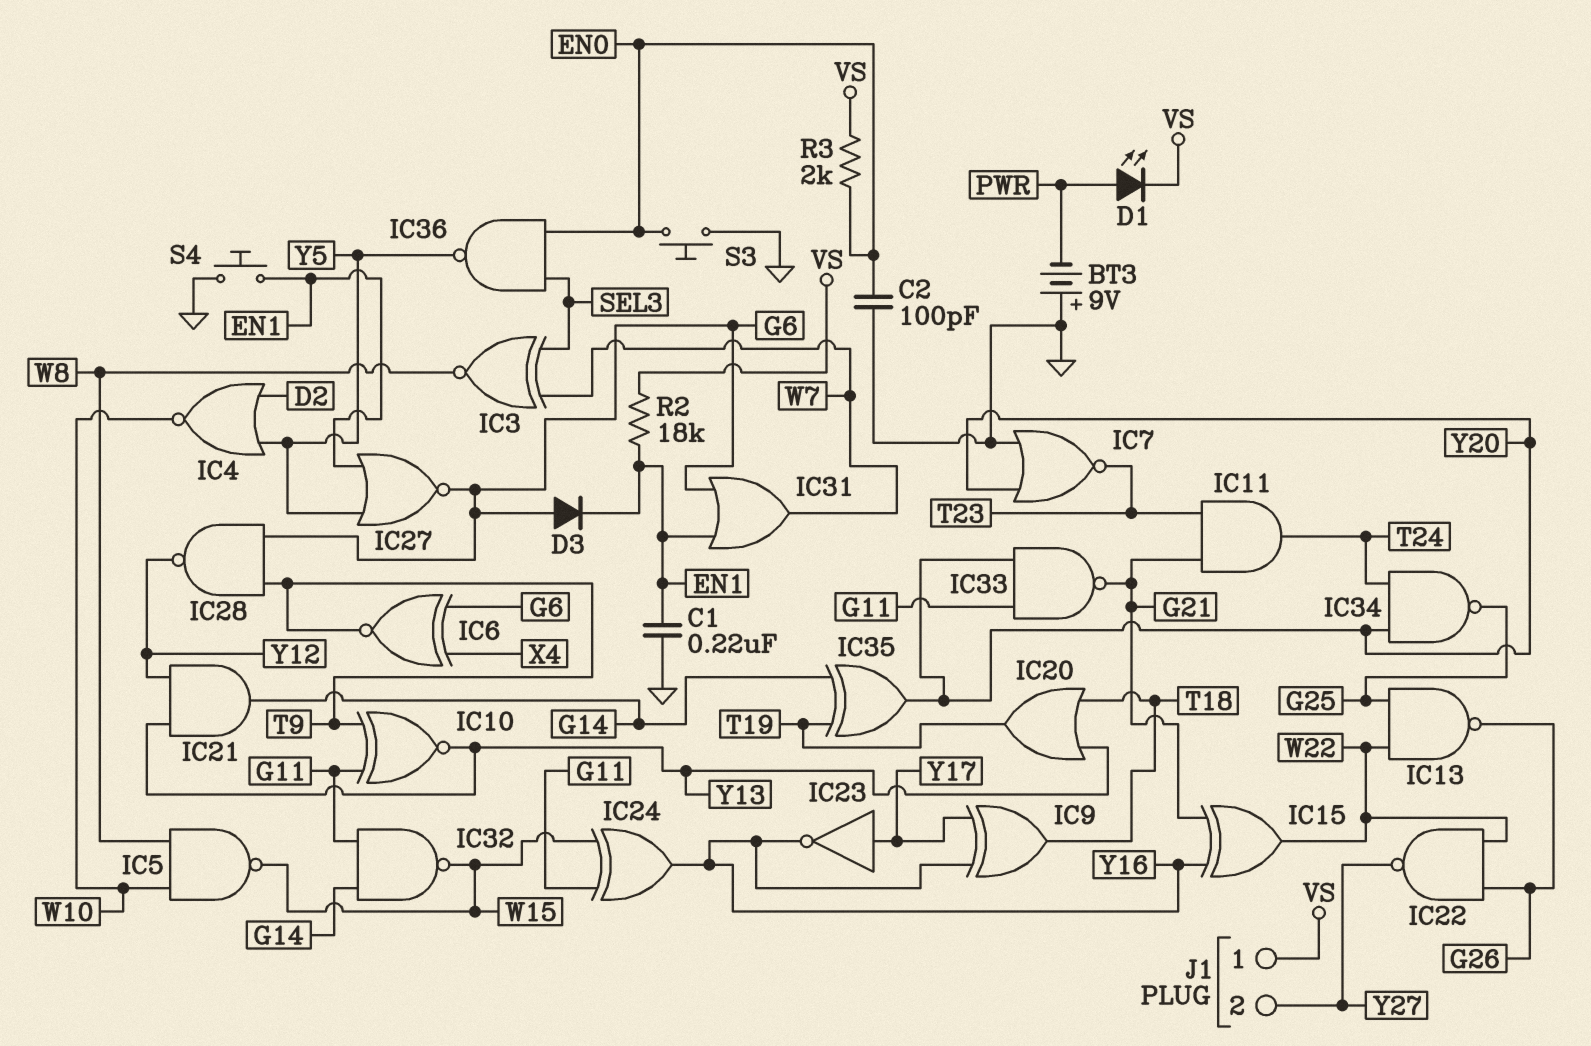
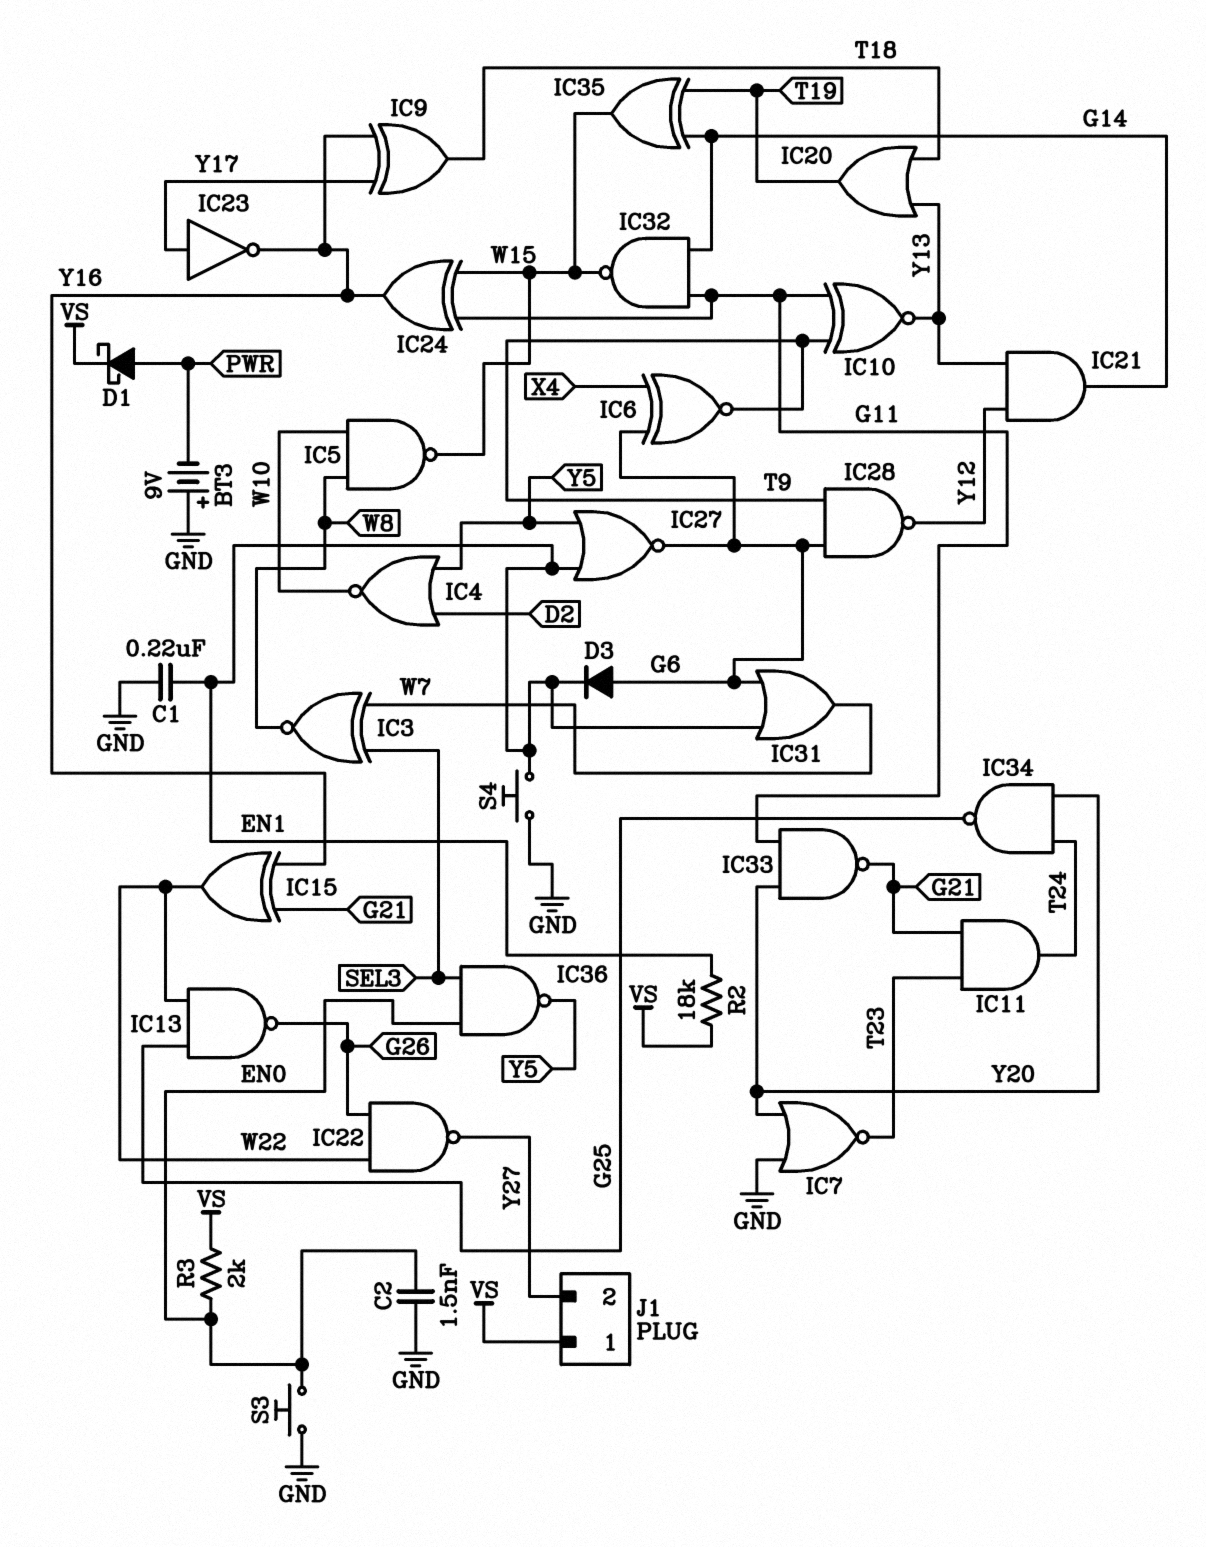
C2: 100pF (EN0, GND) -> 1.5nF (EN0, GND)
D1: LED (A PWR, K VS) -> schottky (A PWR, K VS)
IC35: XOR (in G14, in T19, out Y20) -> XOR (in G14, in T19, out W15)

